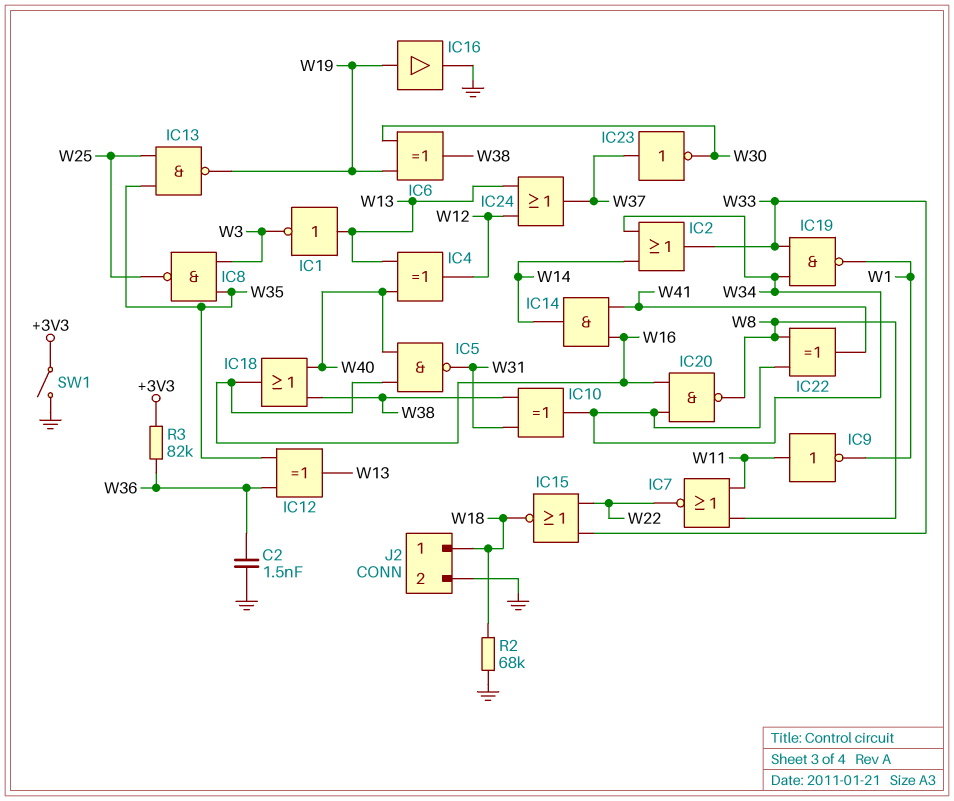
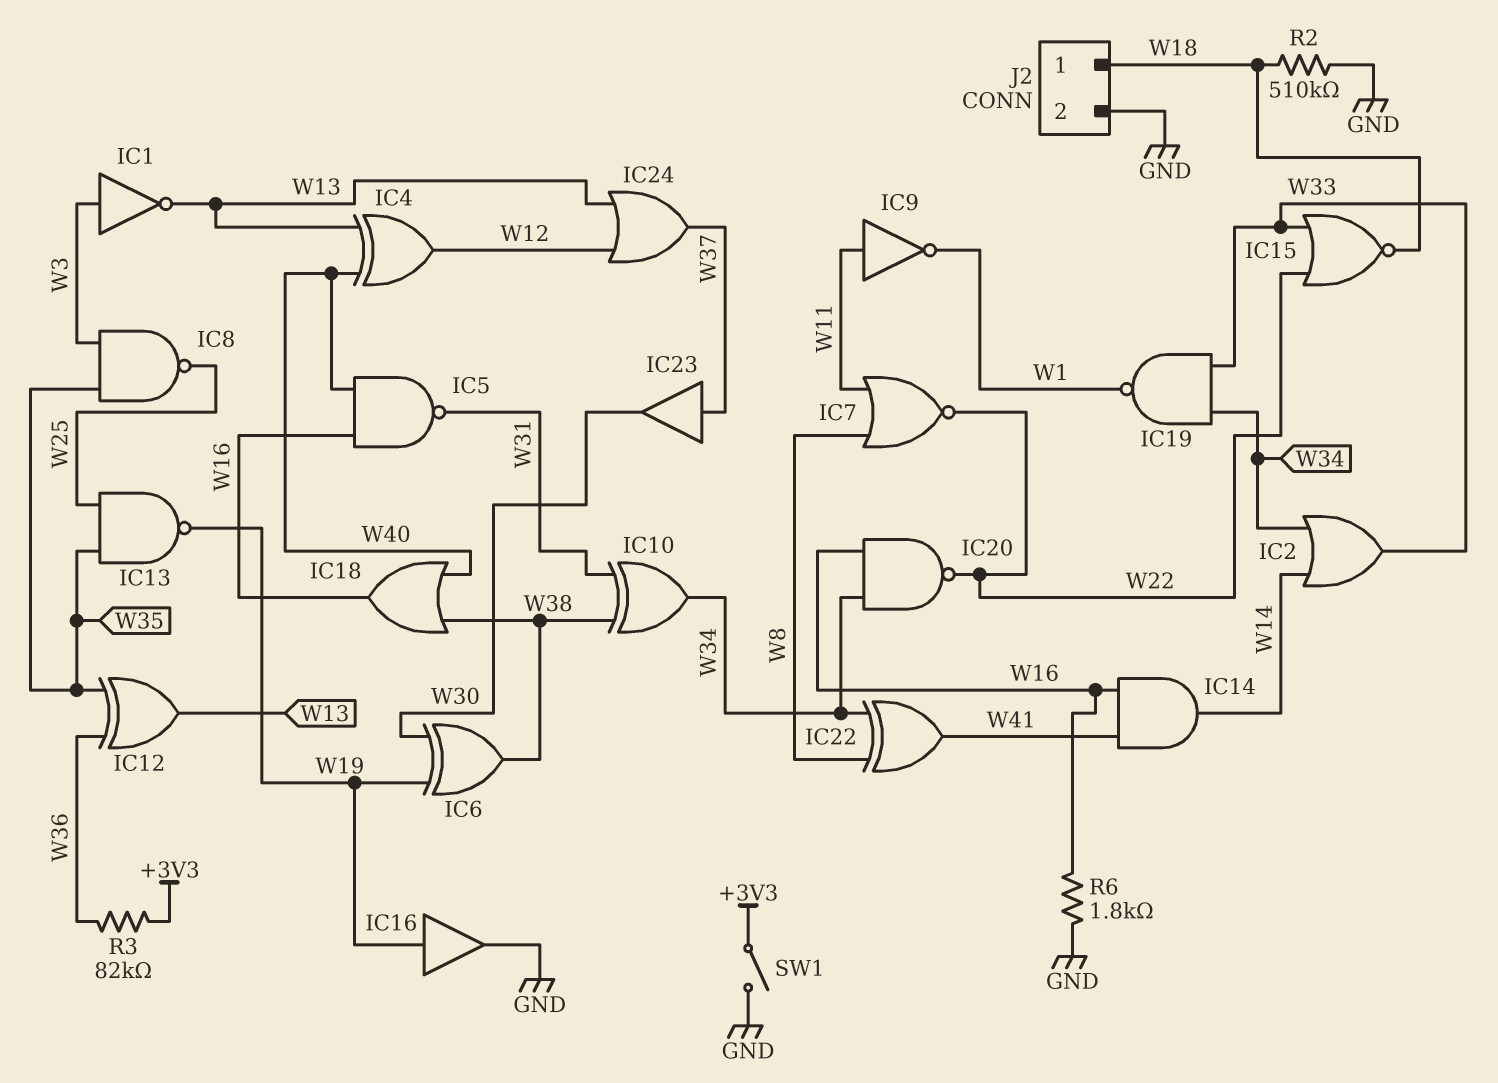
C2: 1.5nF (GND, W36) -> none
IC1: NOT (in W13, out W3) -> NOT (in W3, out W13)
IC20: NAND (in W16, in W34, out W8) -> NAND (in W16, in W34, out W22)
IC23: NOT (in W37, out W30) -> buffer (in W37, out W30)
R2: 68k (GND, W18) -> 510k (GND, W18)
R6: none -> 1.8k (GND, W16)

